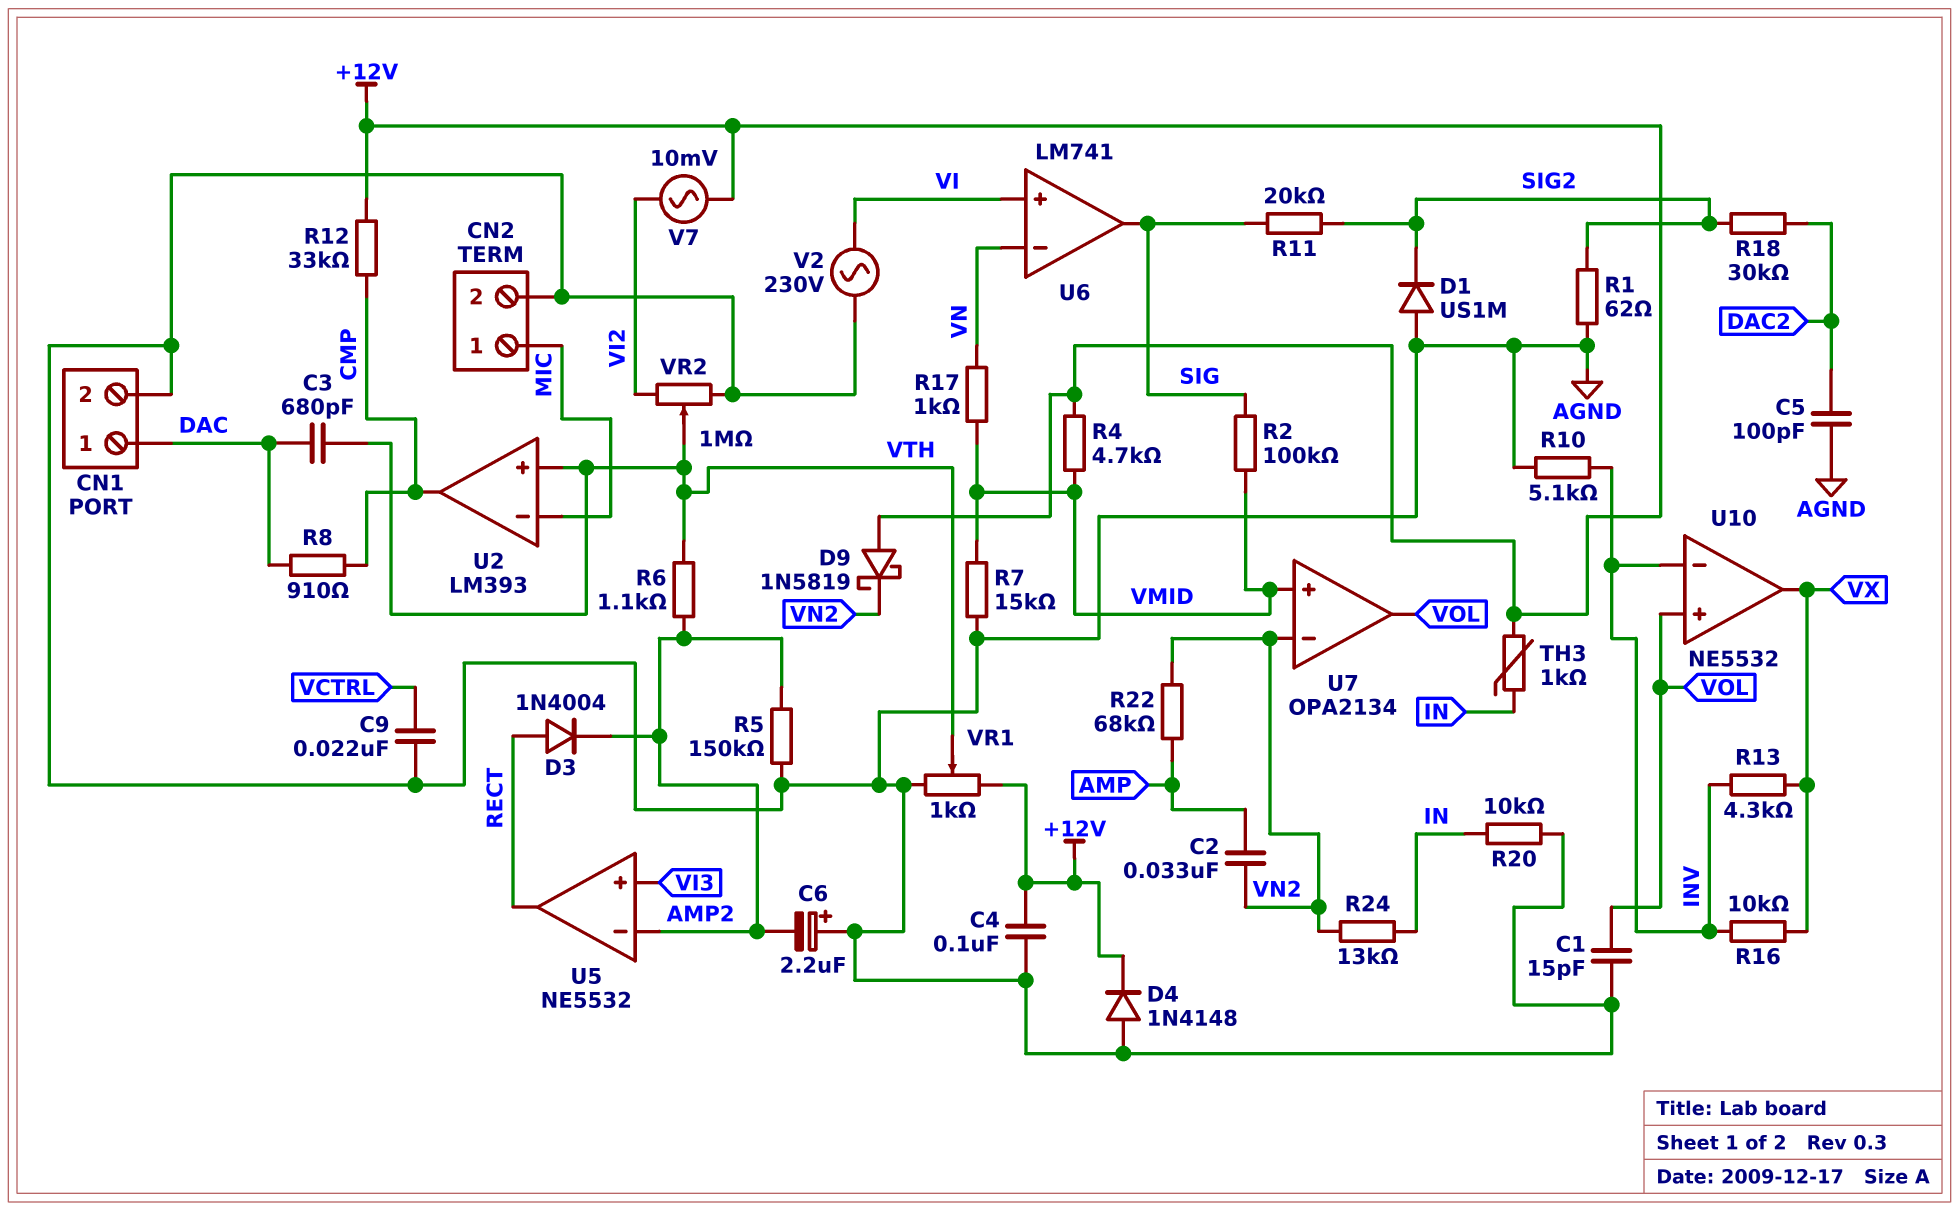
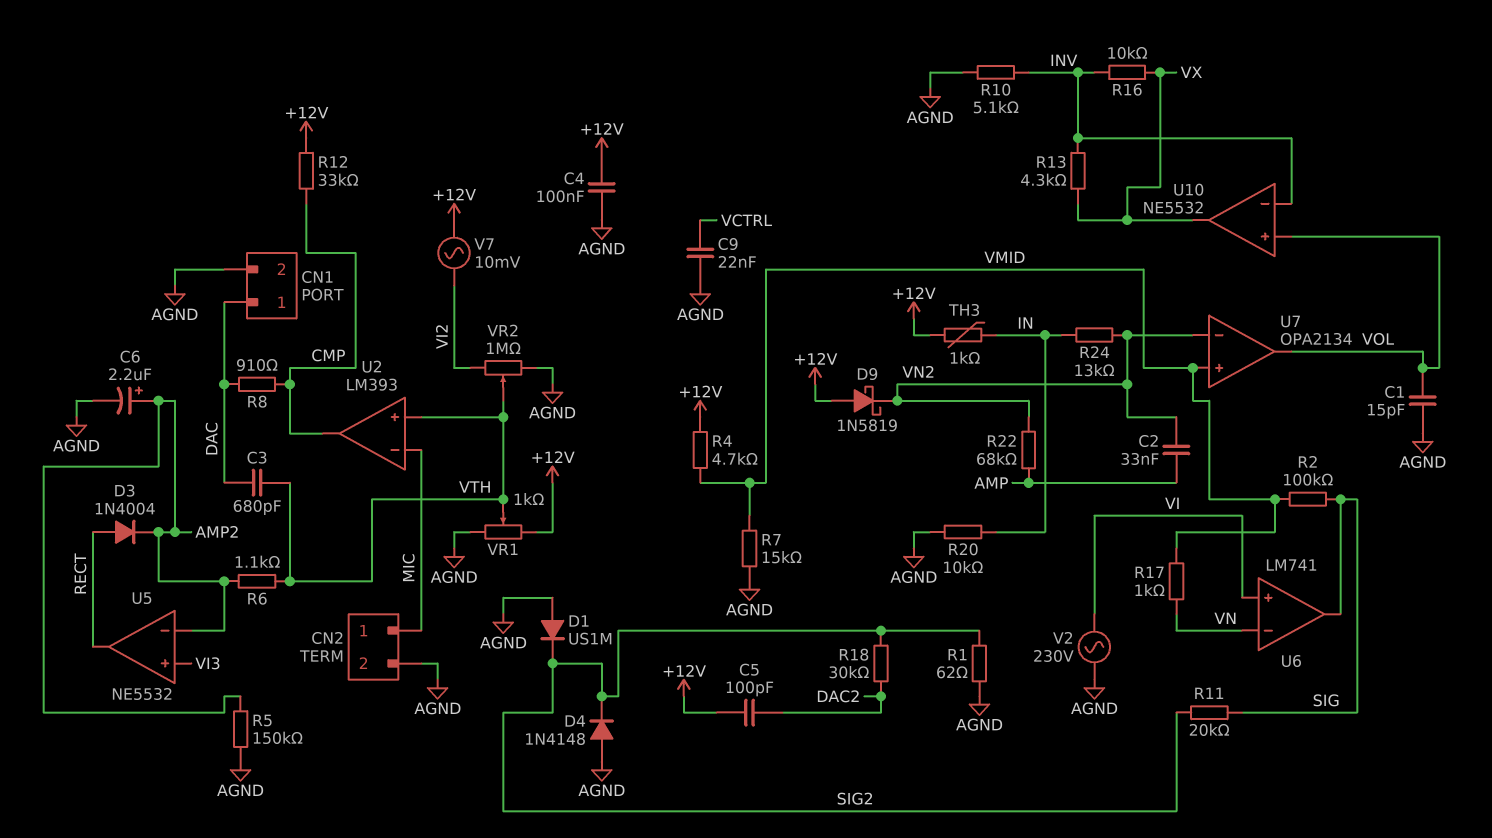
C5: 100pF (AGND, DAC2) -> 100pF (+12V, DAC2)
C6: 2.2uF (plus AGND, minus AMP2) -> 2.2uF (plus AMP2, minus AGND)
D4: diode 1N4148 (A AGND, K +12V) -> diode 1N4148 (A AGND, K SIG2)

